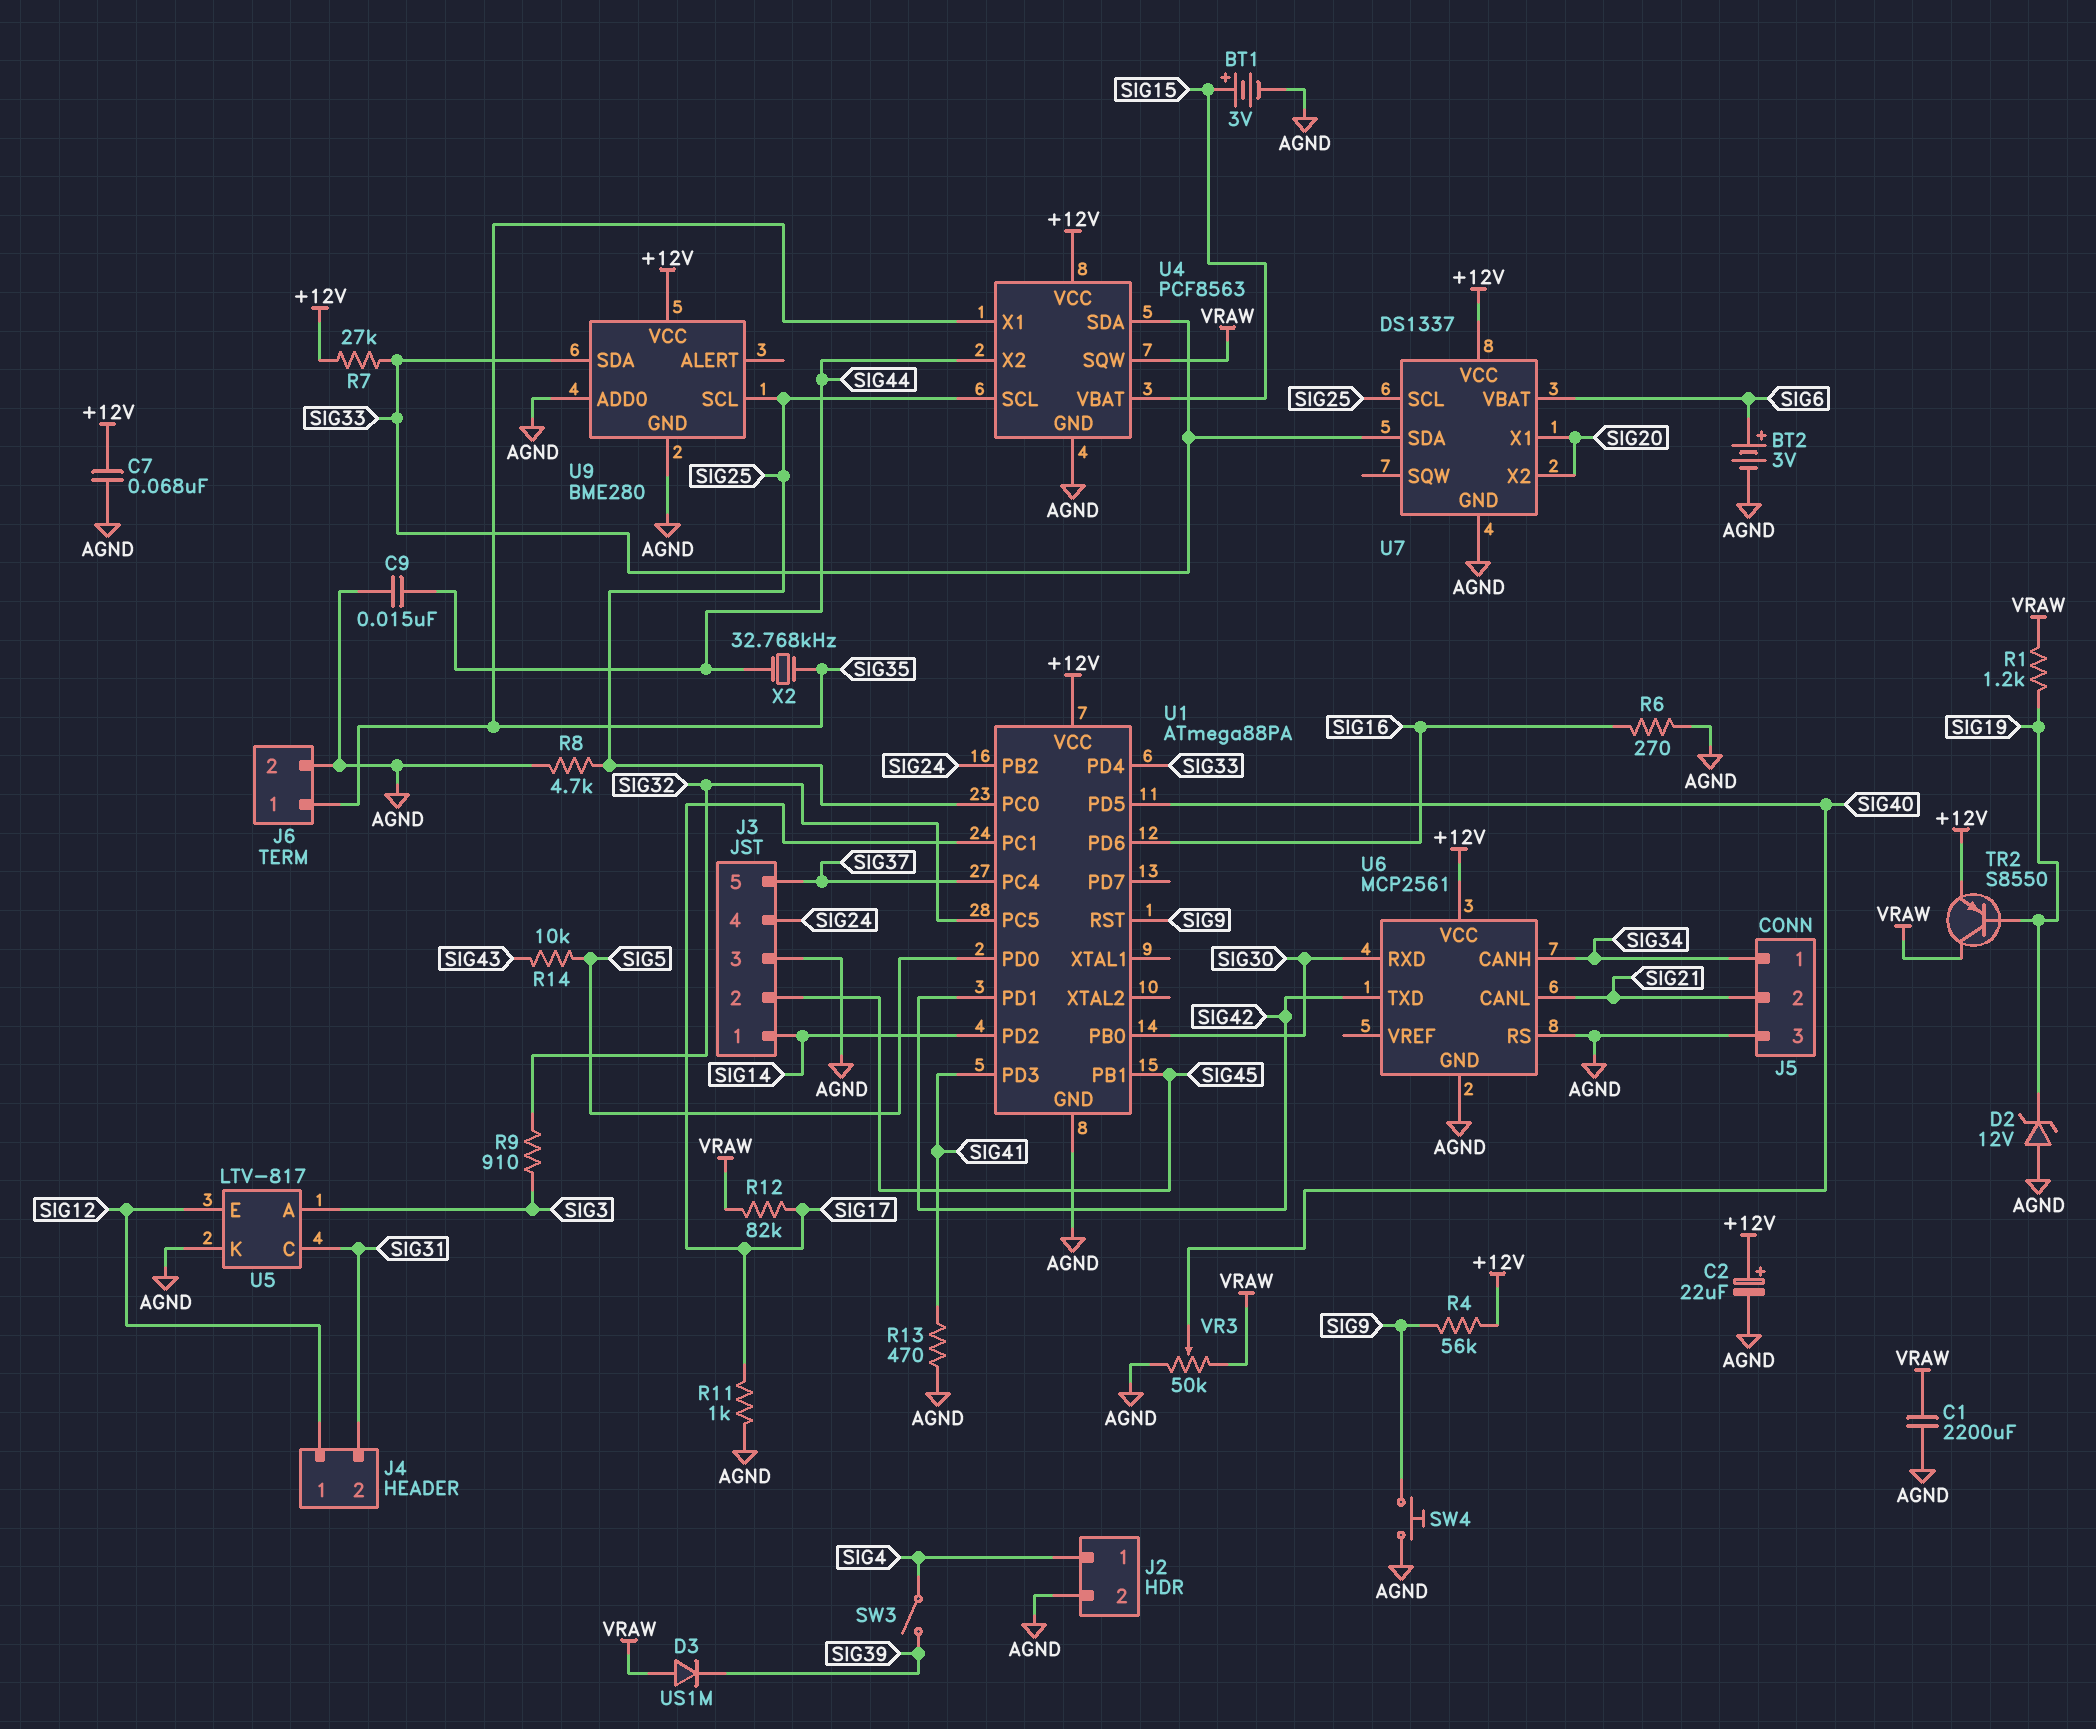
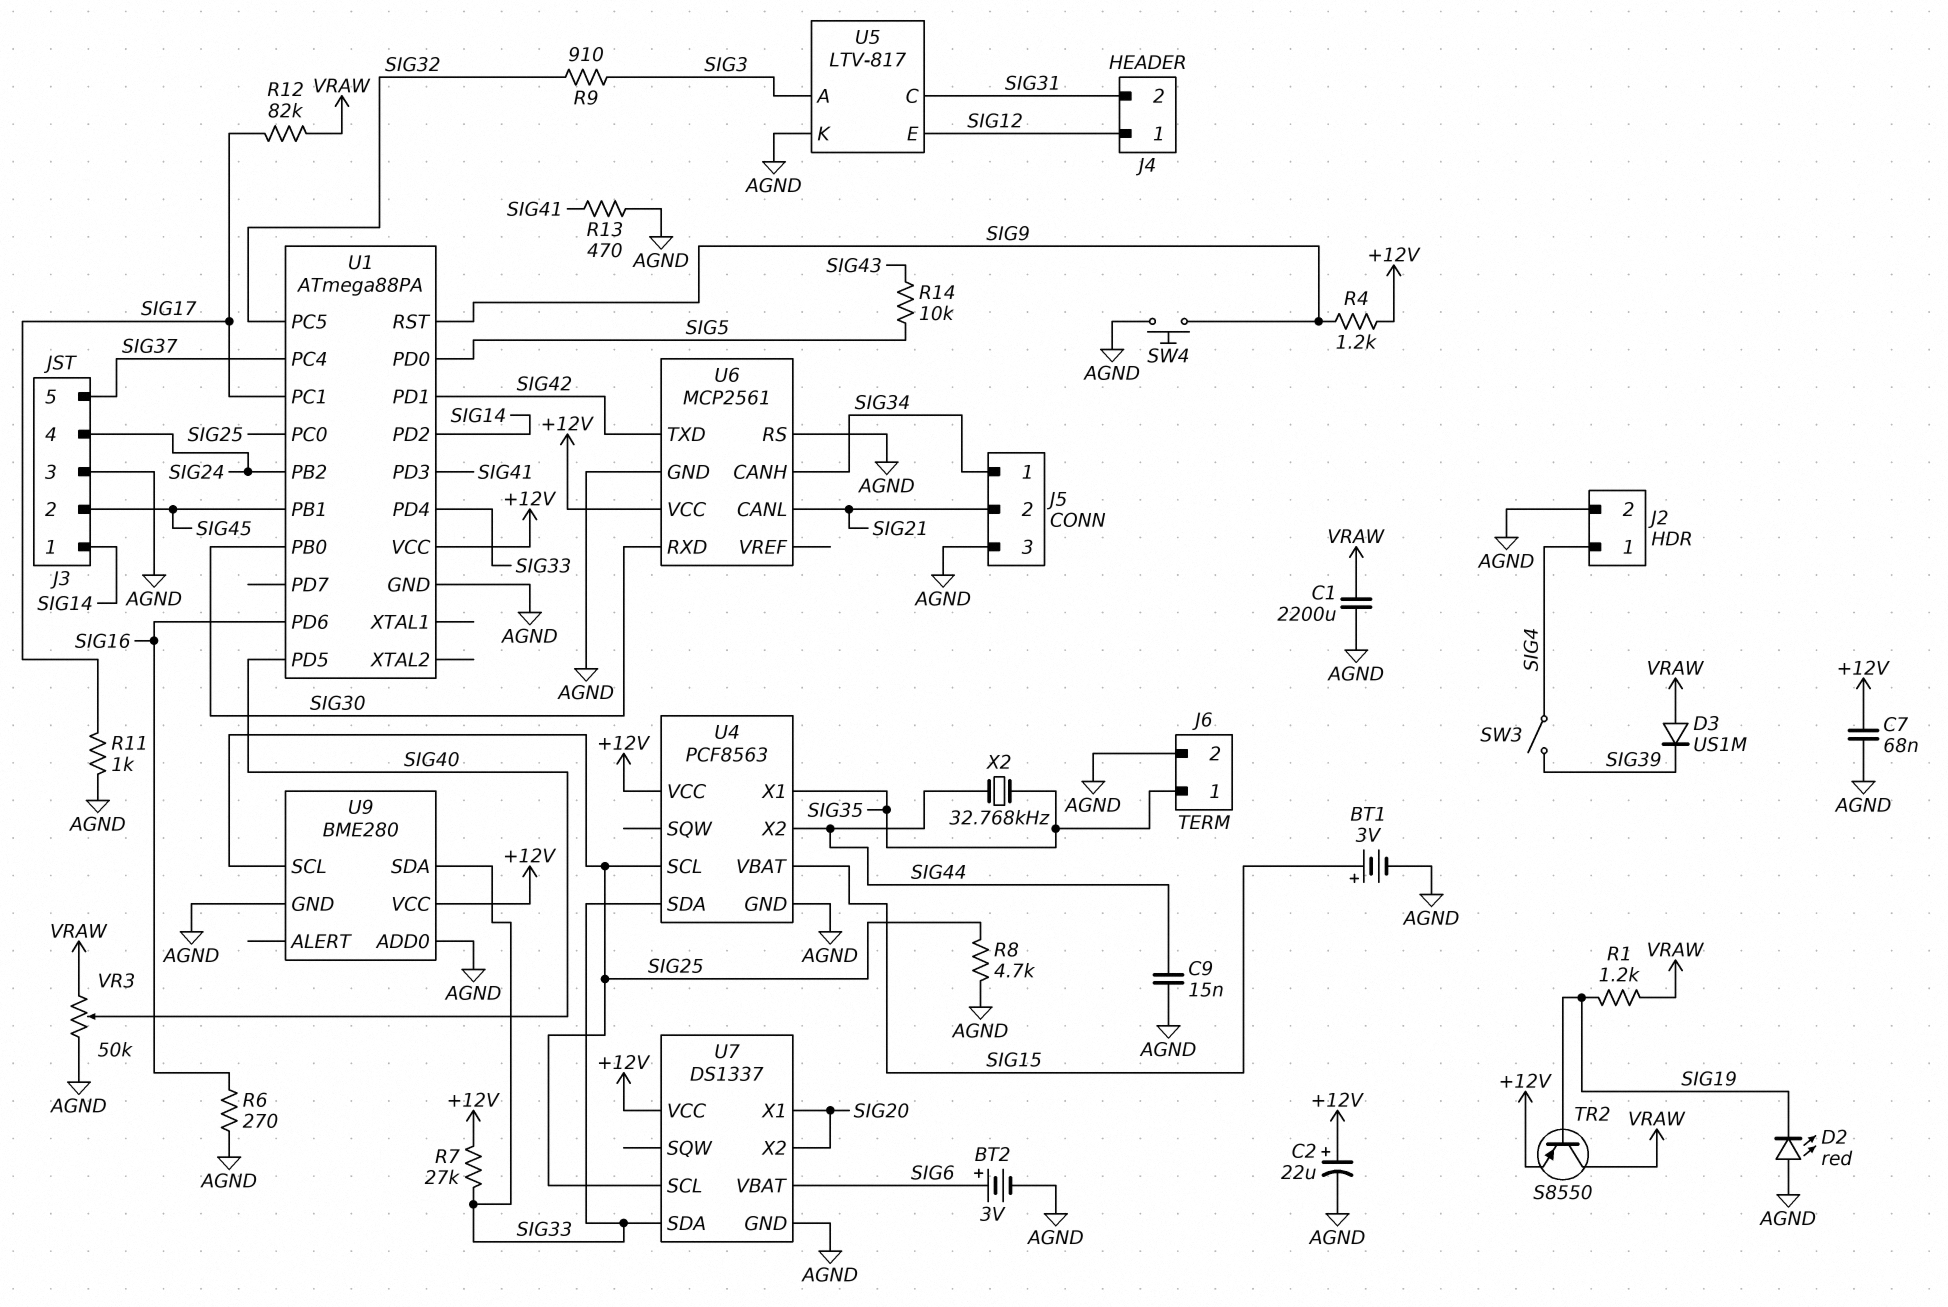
D2: zener 12V (A AGND, K SIG19) -> LED red (A AGND, K SIG19)
R4: 56k (+12V, SIG9) -> 1.2k (+12V, SIG9)
U4 pin SQW: VRAW -> none

